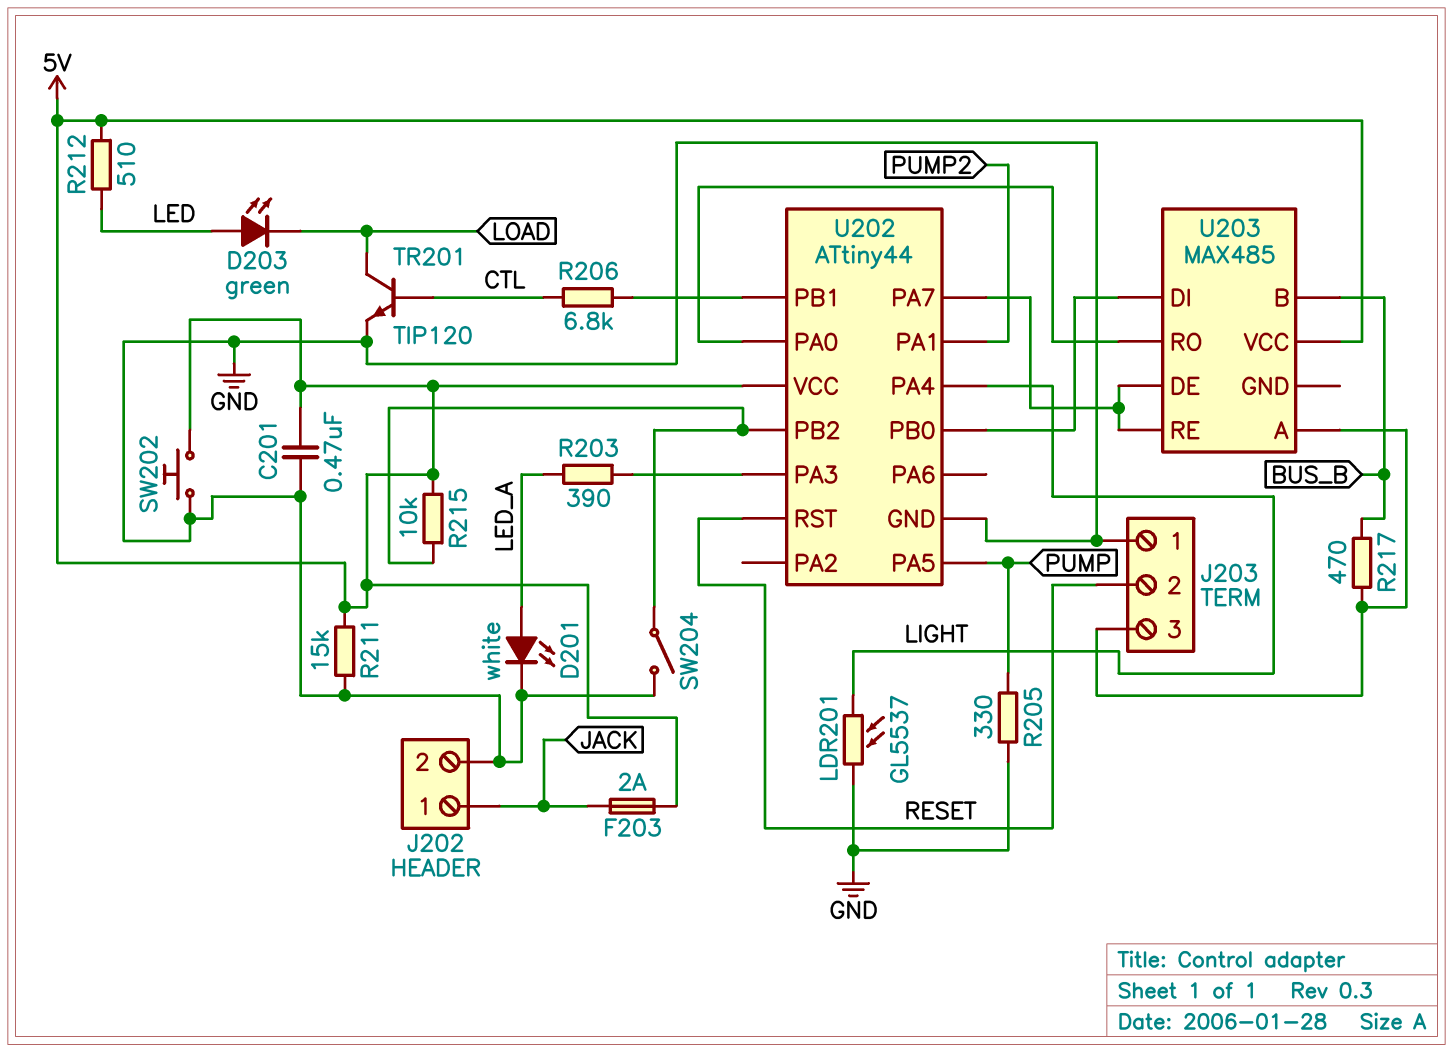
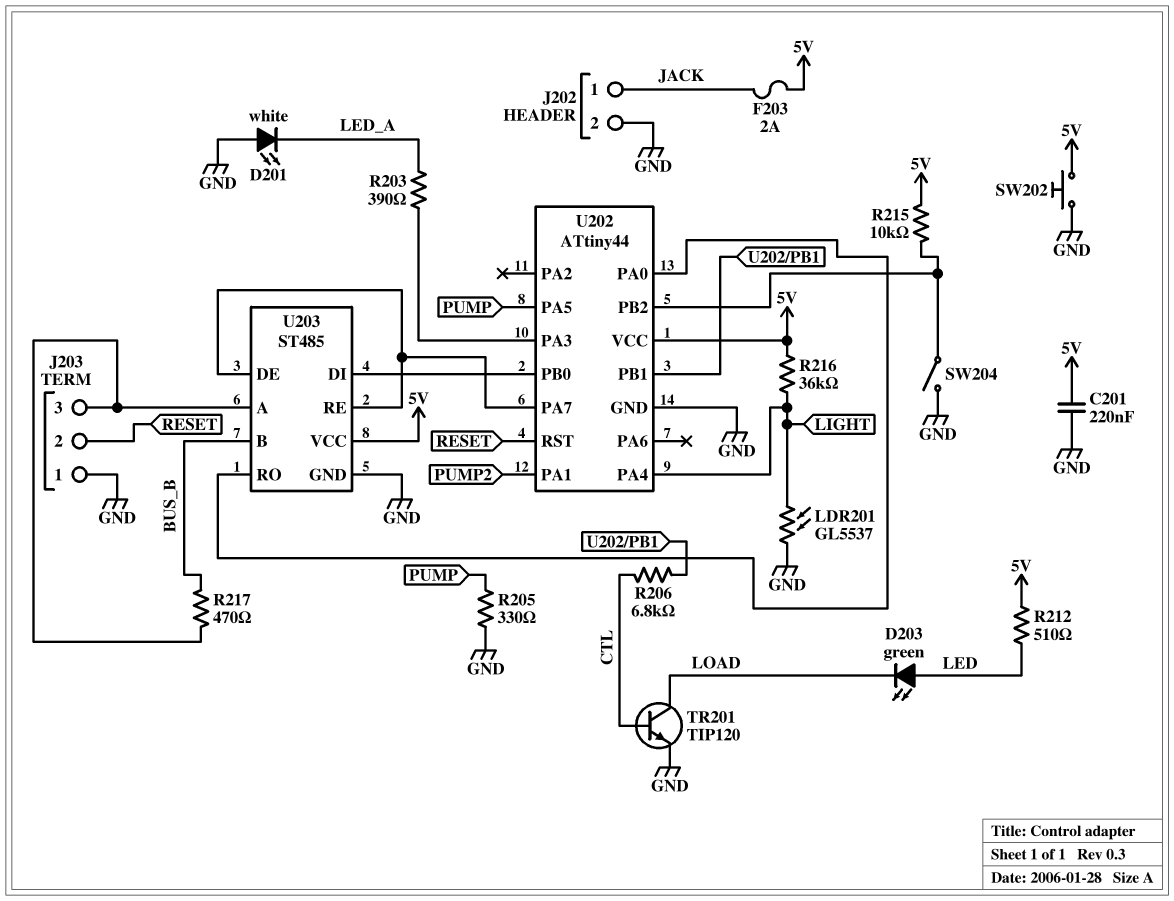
C201: 470nF (5V, GND) -> 220nF (5V, GND)
D201: LED white (A LED_A, K GND) -> LED white (A GND, K LED_A)
R211: 15k (5V, GND) -> none
R216: none -> 36k (5V, LIGHT)
U203: MAX485 -> ST485
U203 pin GND: none -> GND

